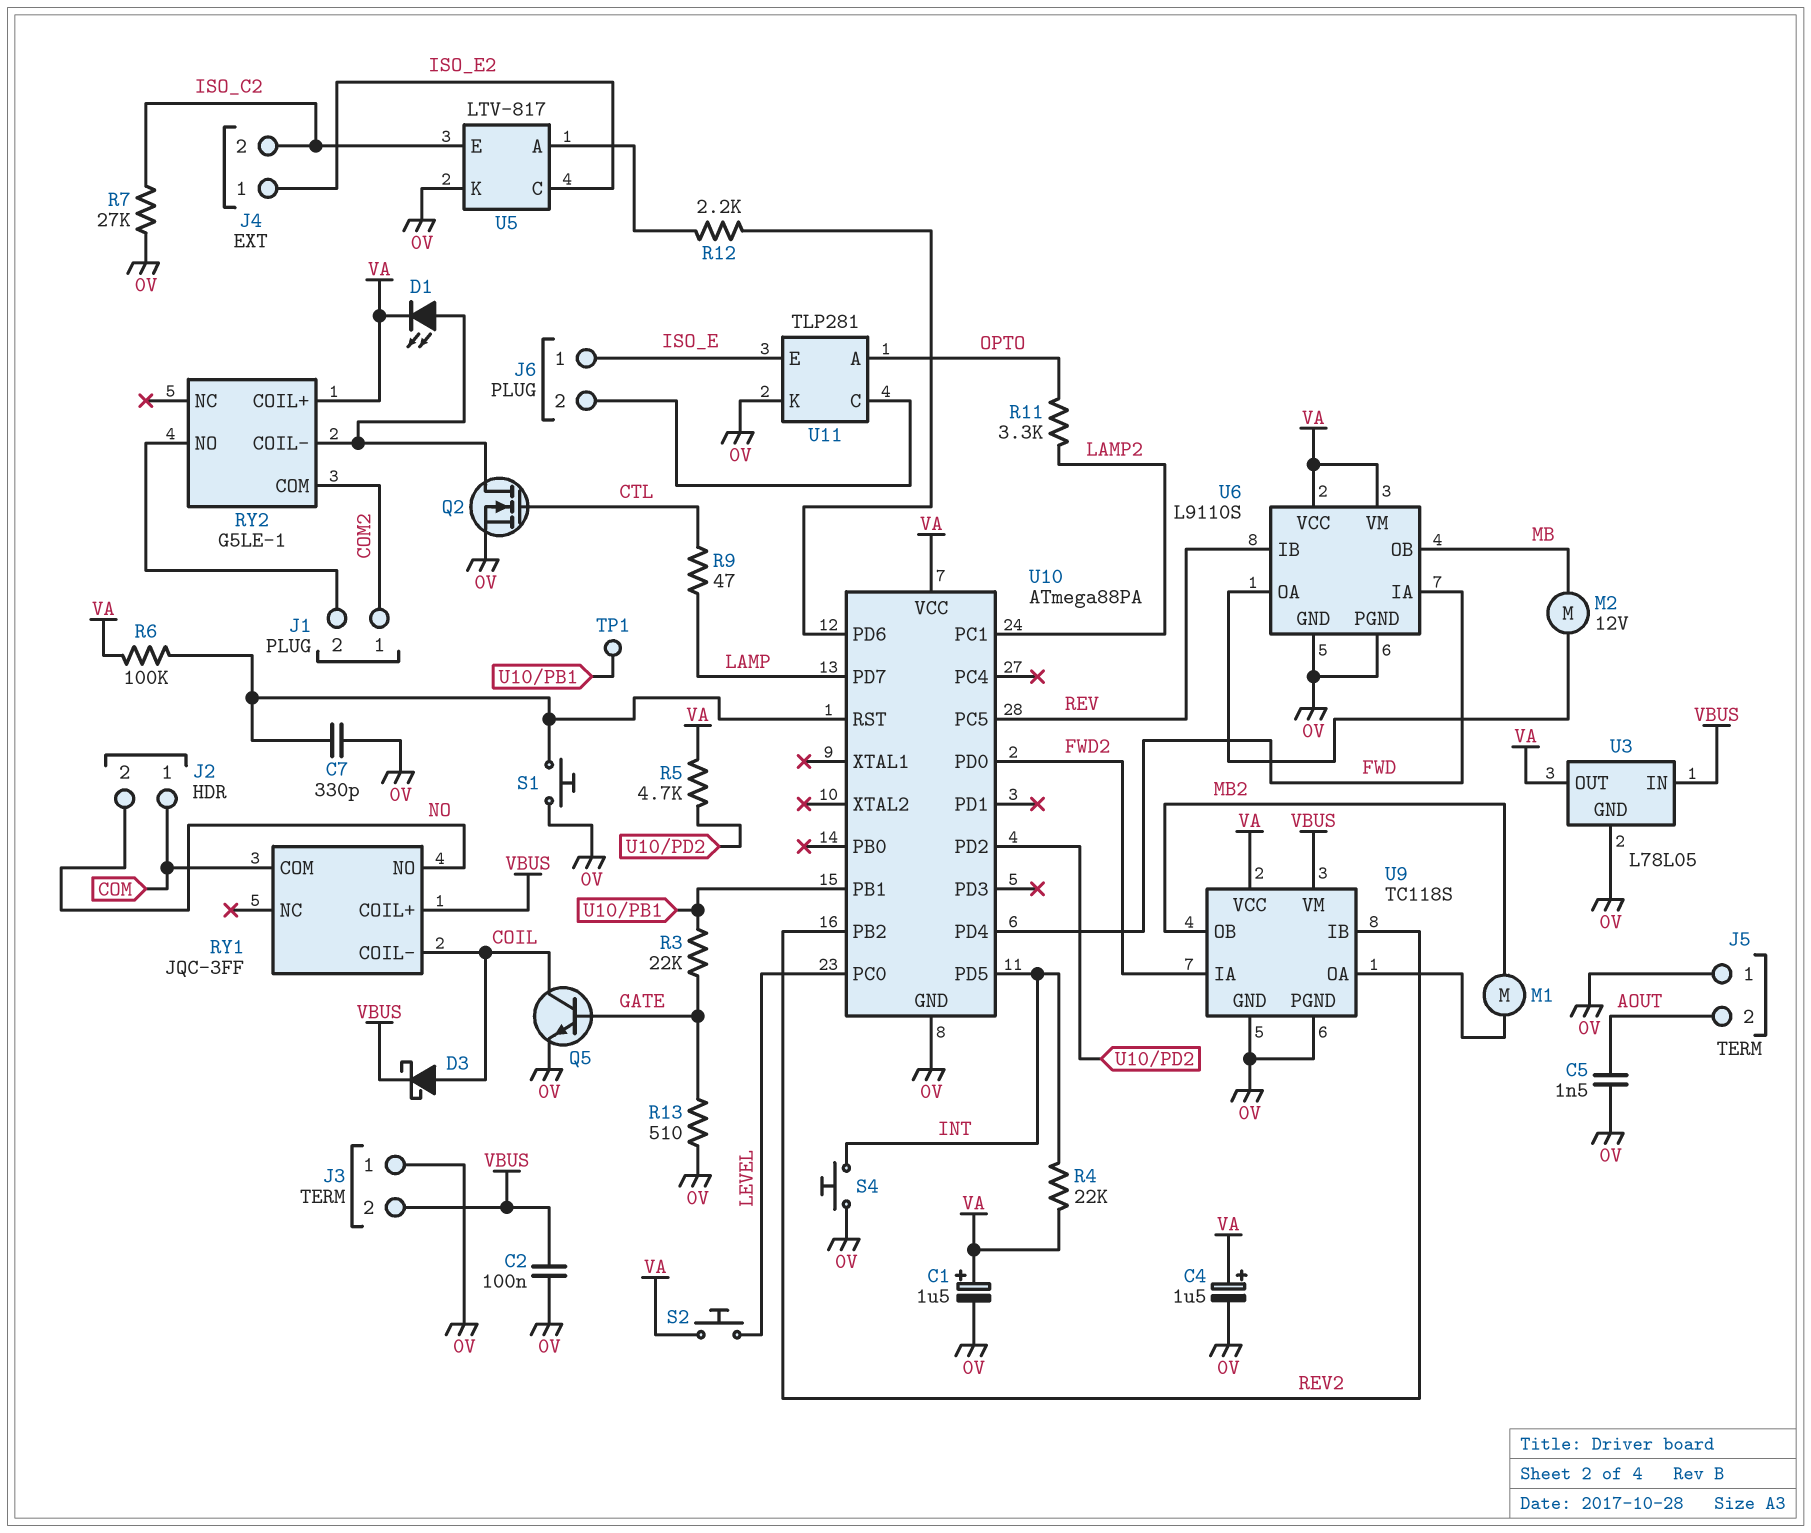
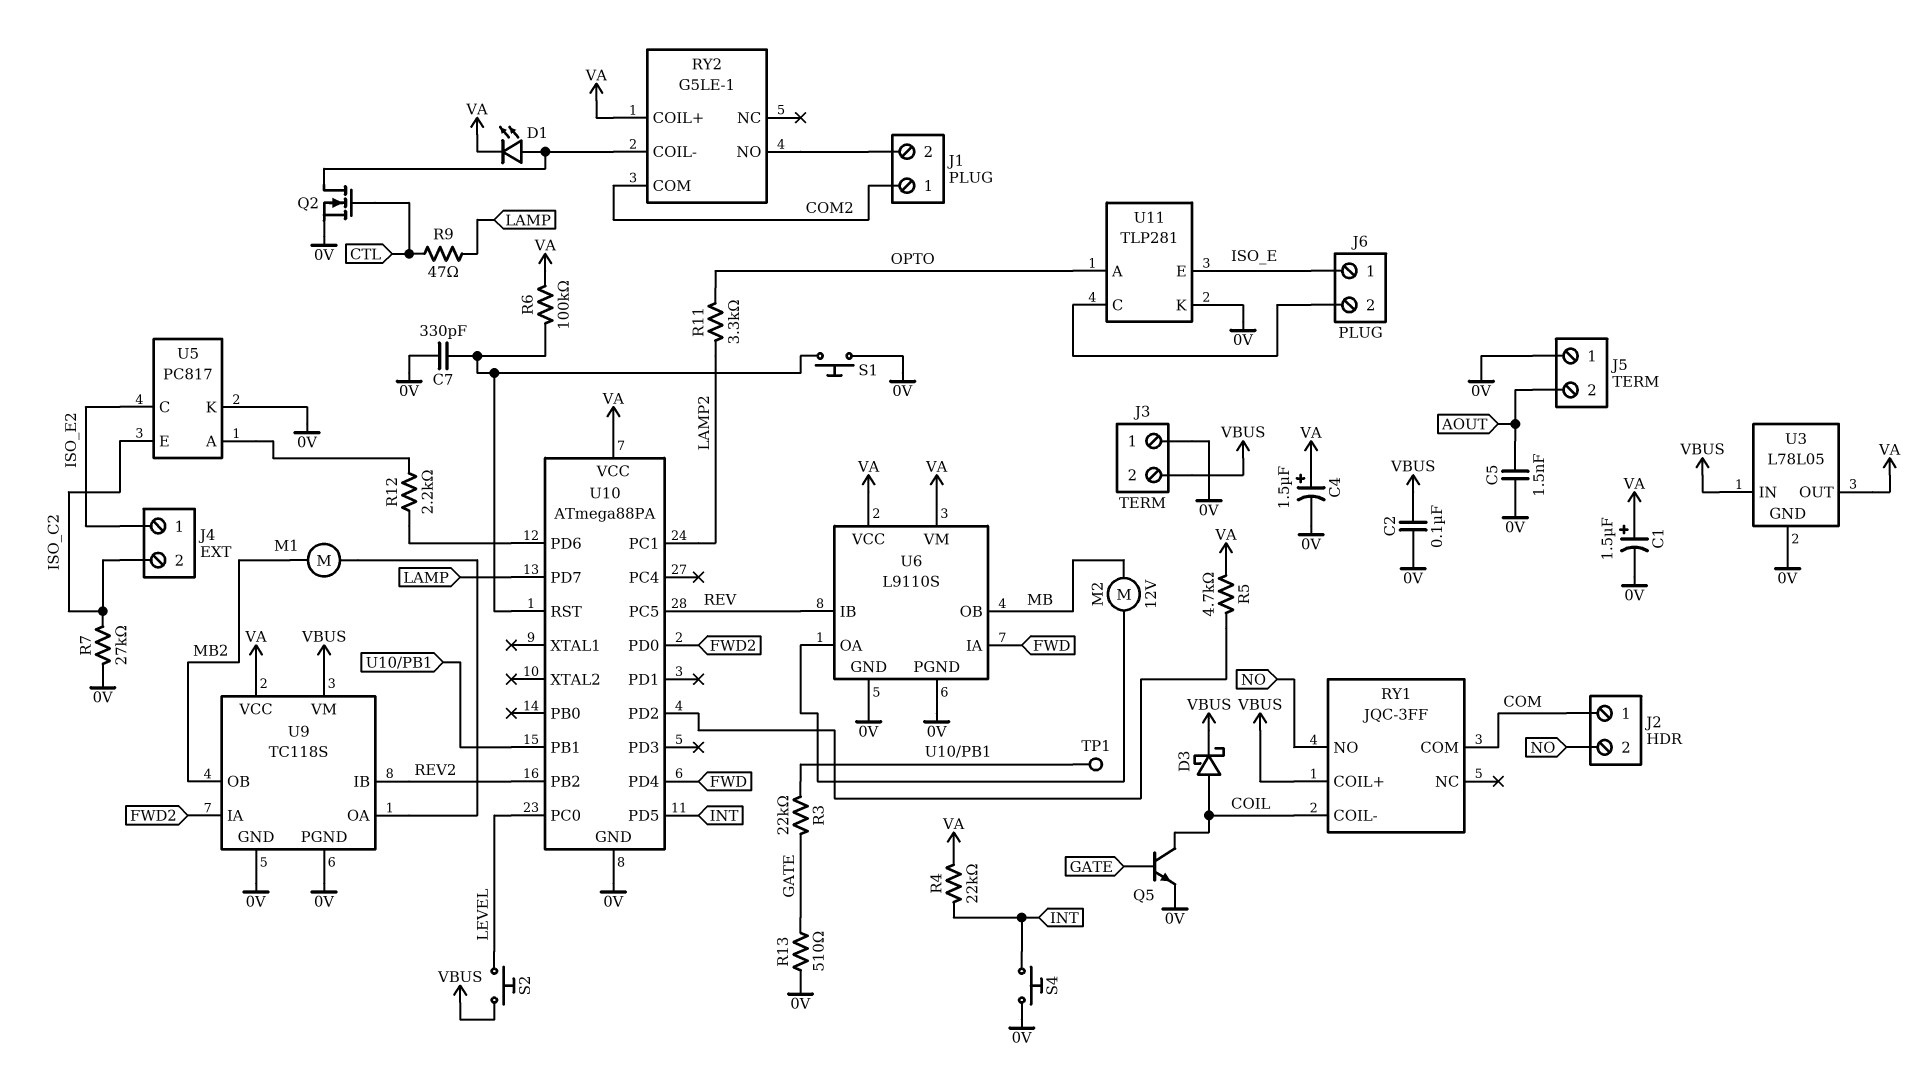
S2: button (LEVEL, VA) -> button (LEVEL, VBUS)
U5: LTV-817 -> PC817

